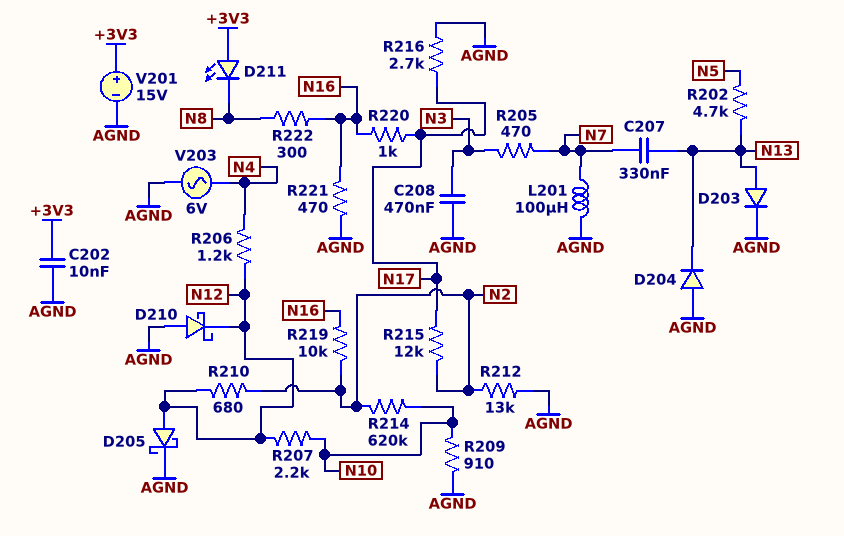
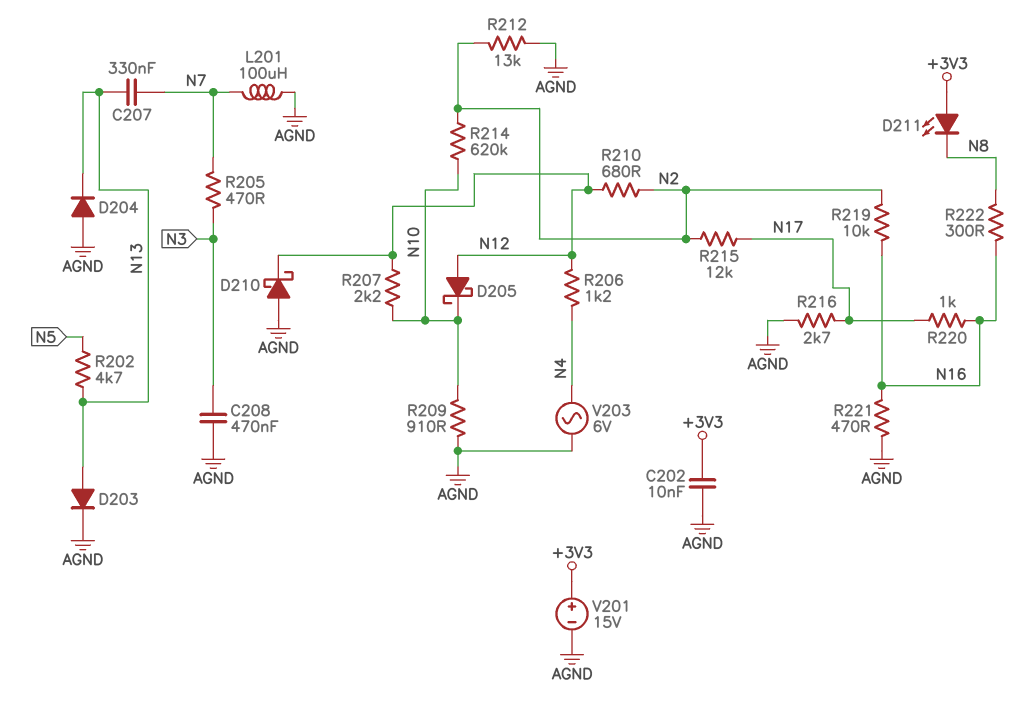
D205: schottky (A N12, K AGND) -> schottky (A N12, K N10)

